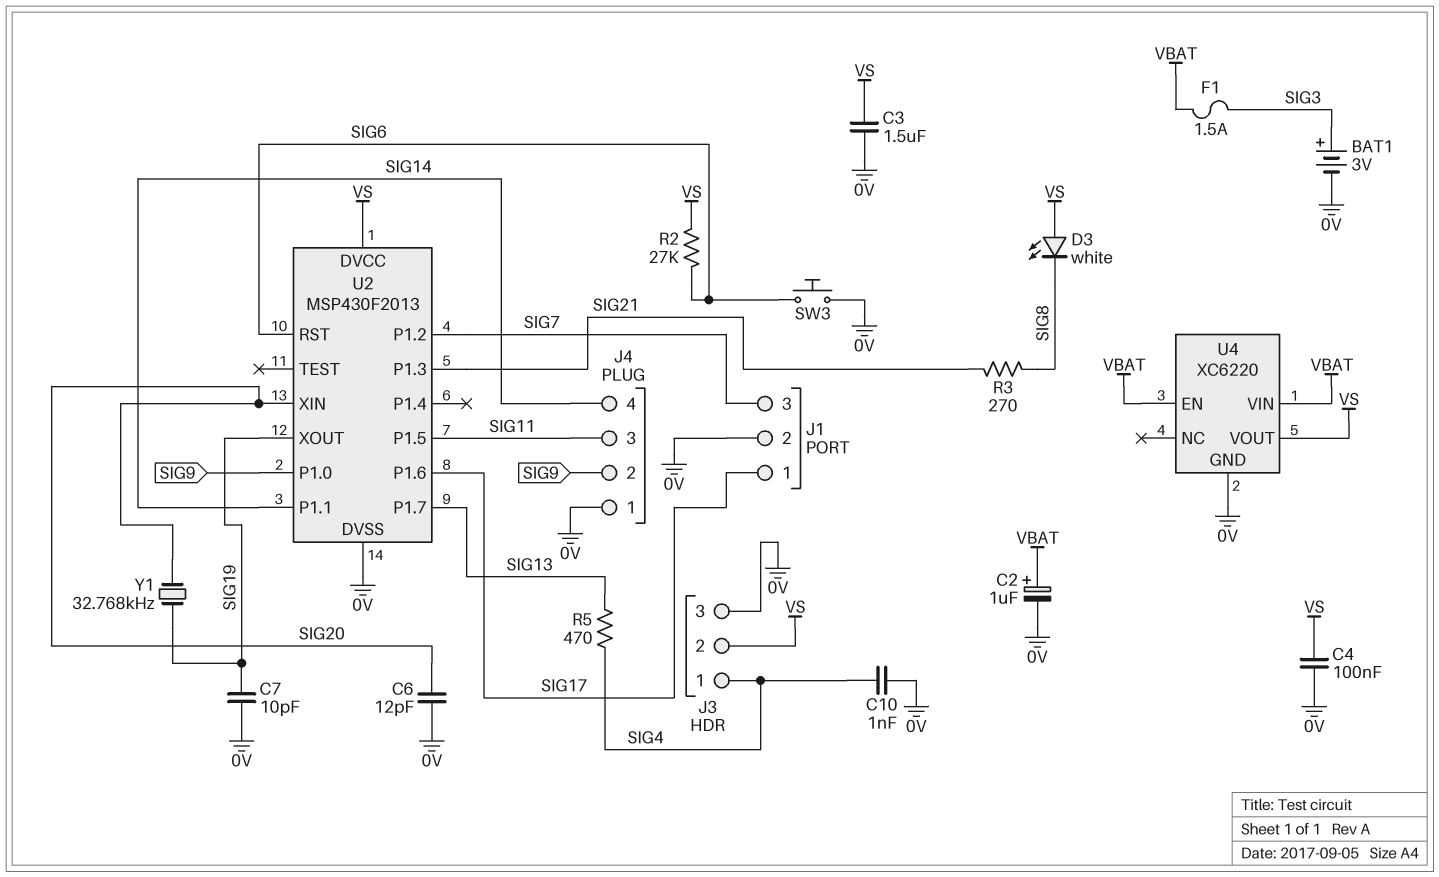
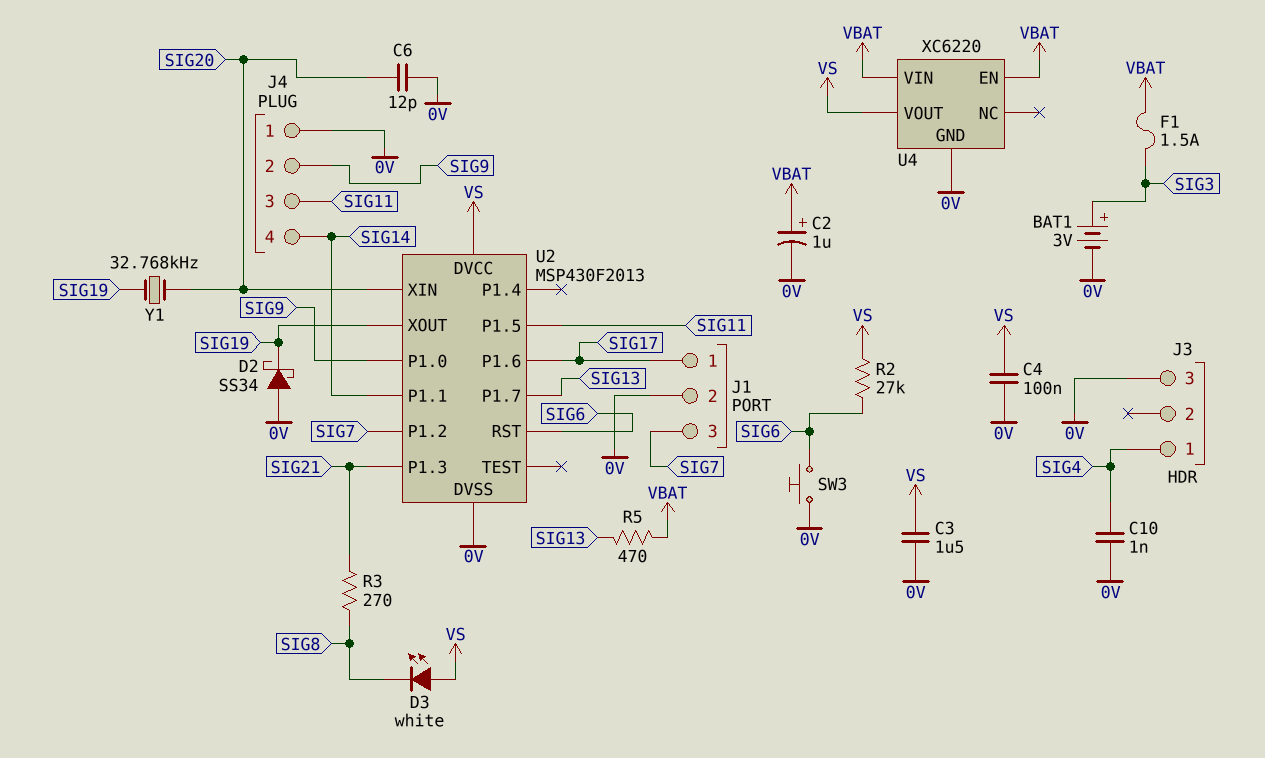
C7: 10pF (0V, SIG19) -> none
D2: none -> schottky SS34 (A 0V, K SIG19)
J3 pin 2: VS -> none
R5: 470 (SIG4, SIG13) -> 470 (SIG13, VBAT)

